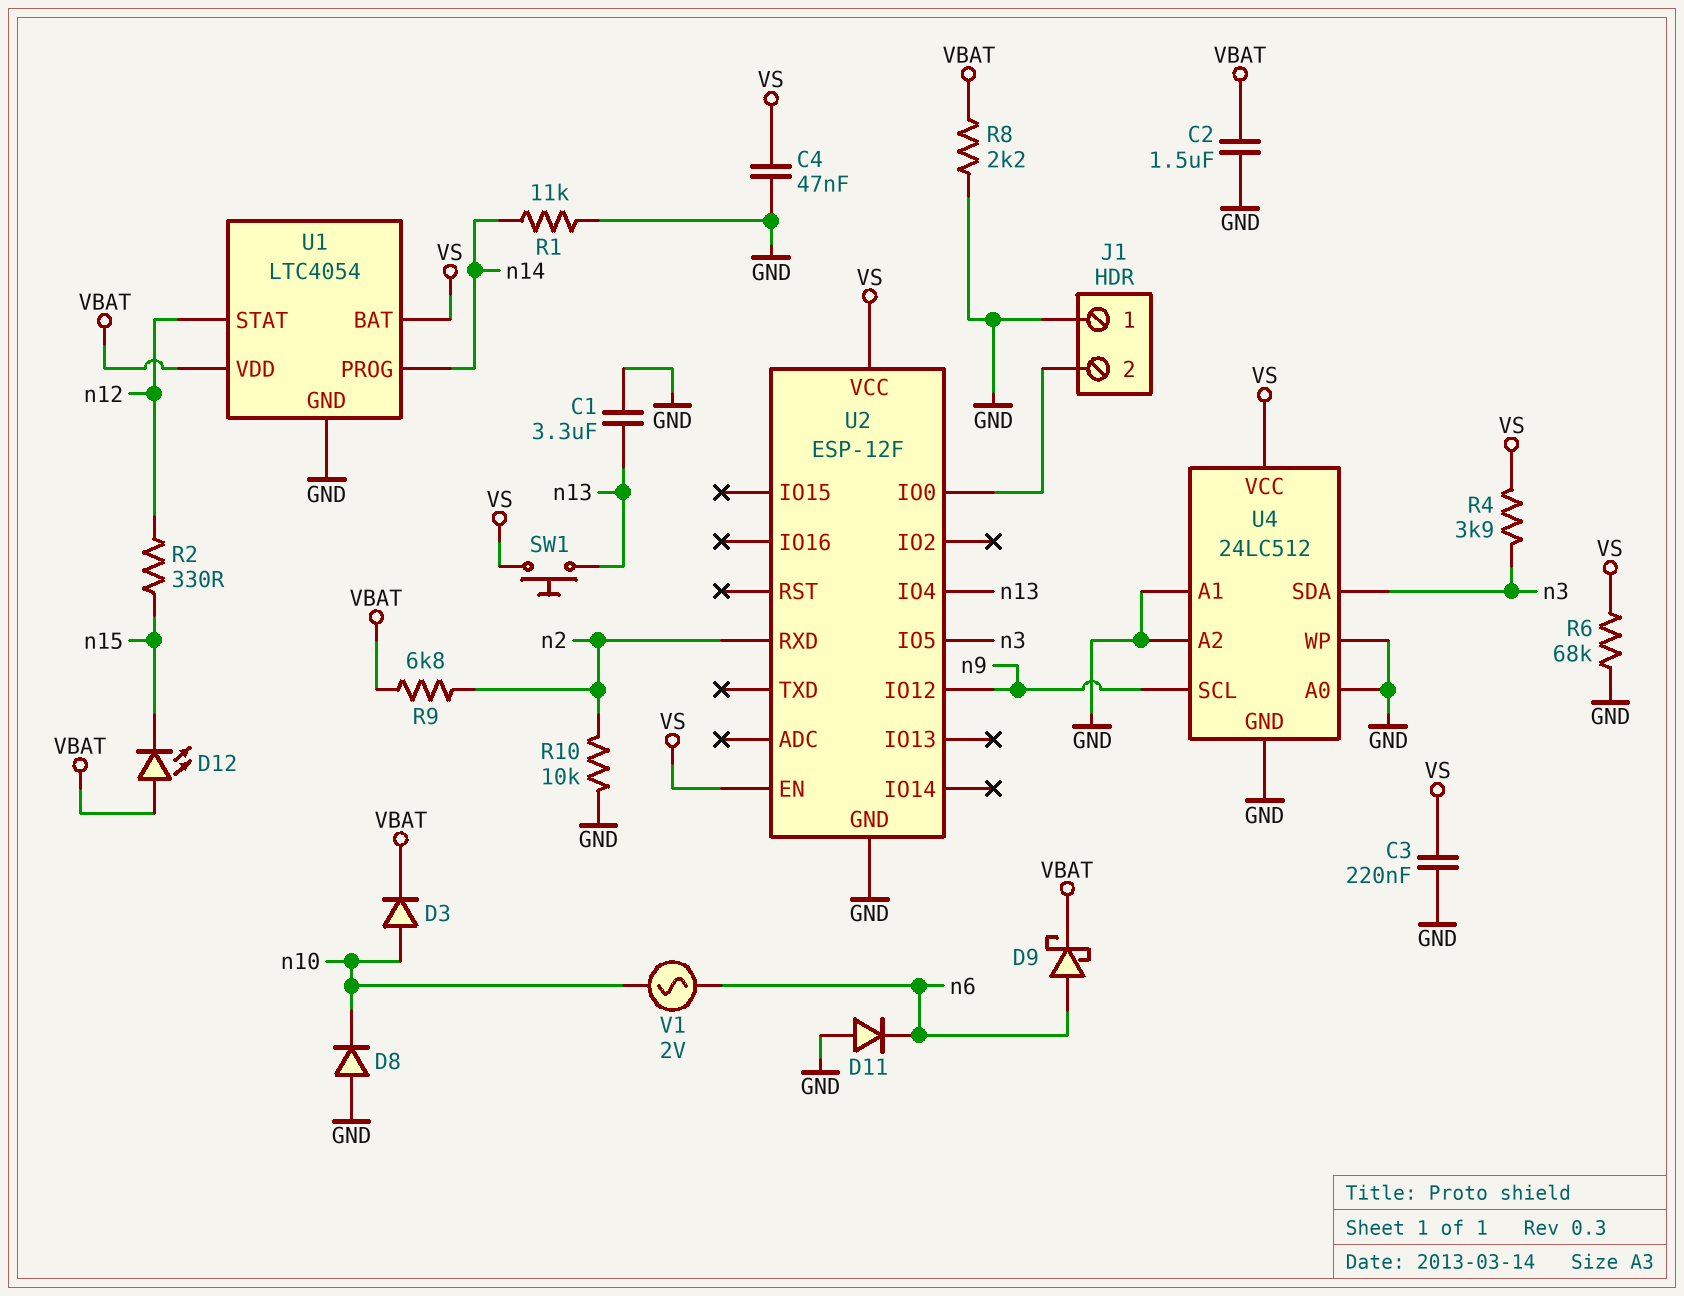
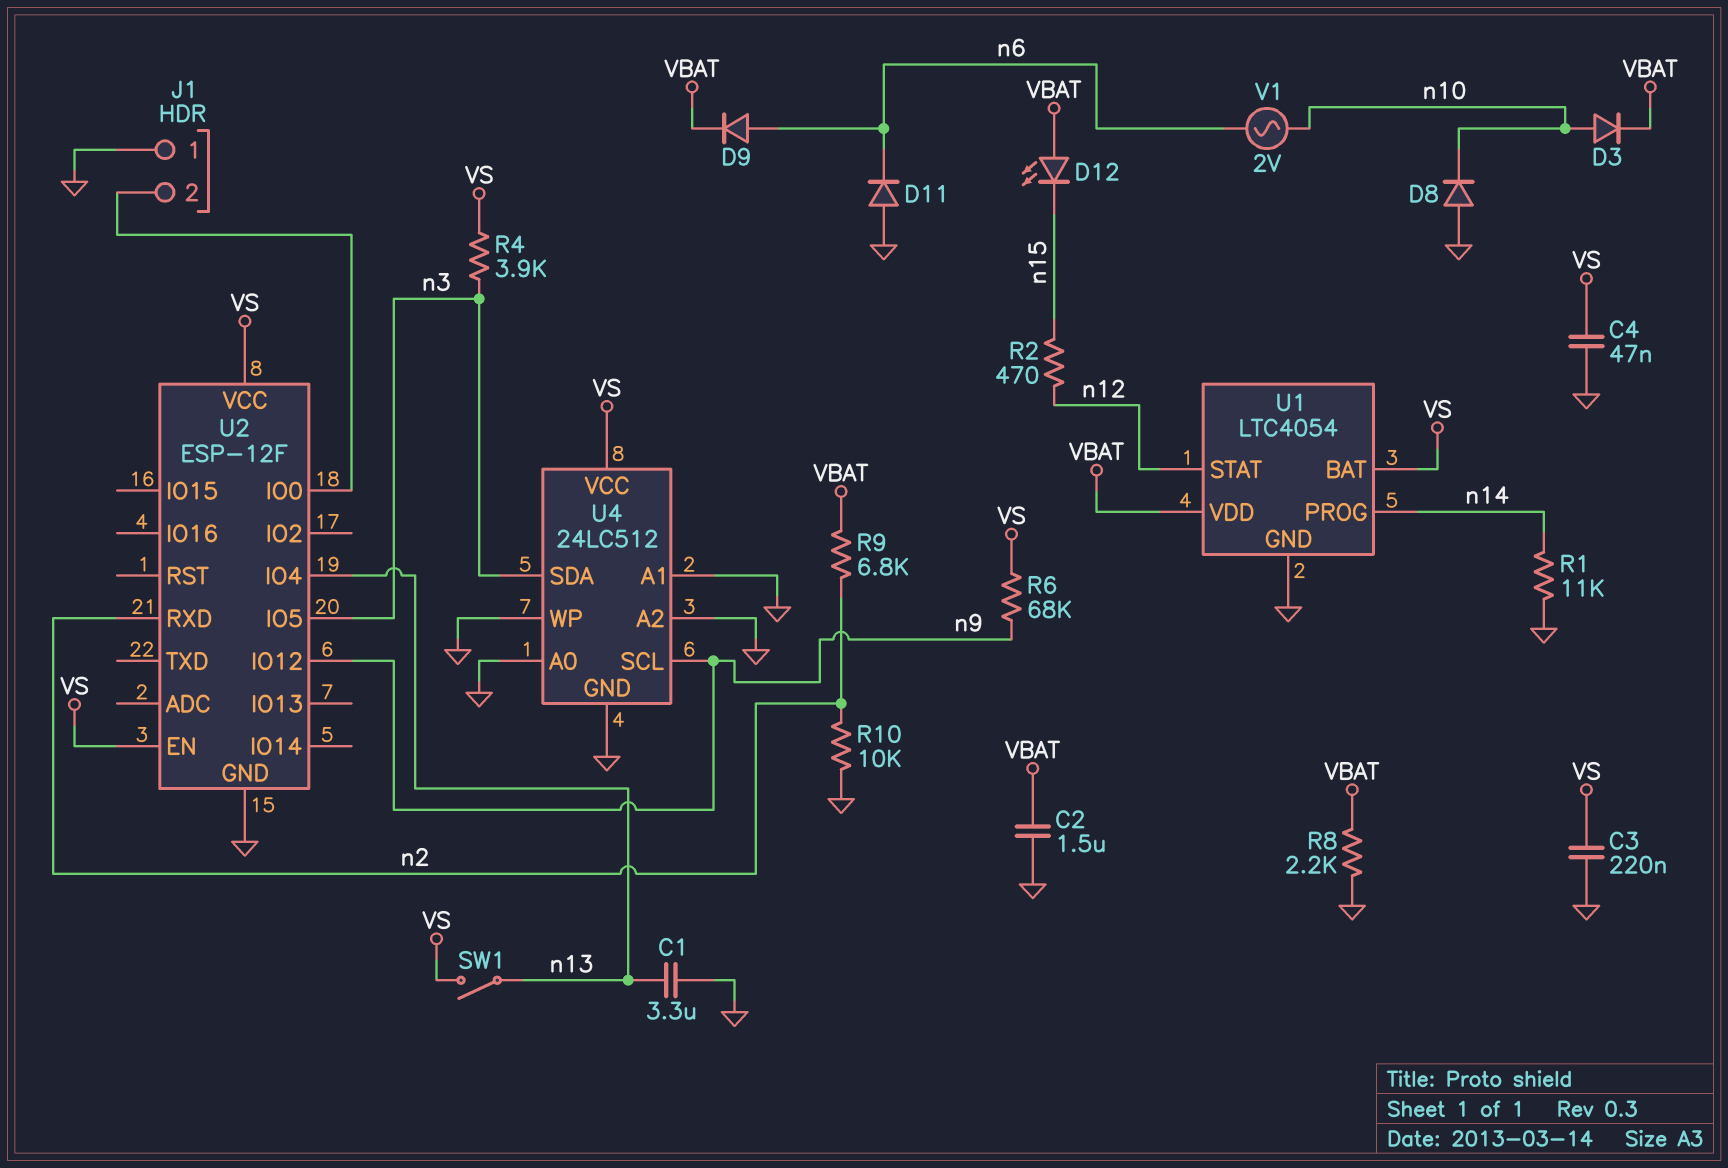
D9: schottky (A n6, K VBAT) -> diode (A n6, K VBAT)
R2: 330 (n12, n15) -> 470 (n12, n15)
R6: 68k (GND, VS) -> 68k (VS, n9)
SW1: button (VS, n13) -> switch (VS, n13)

